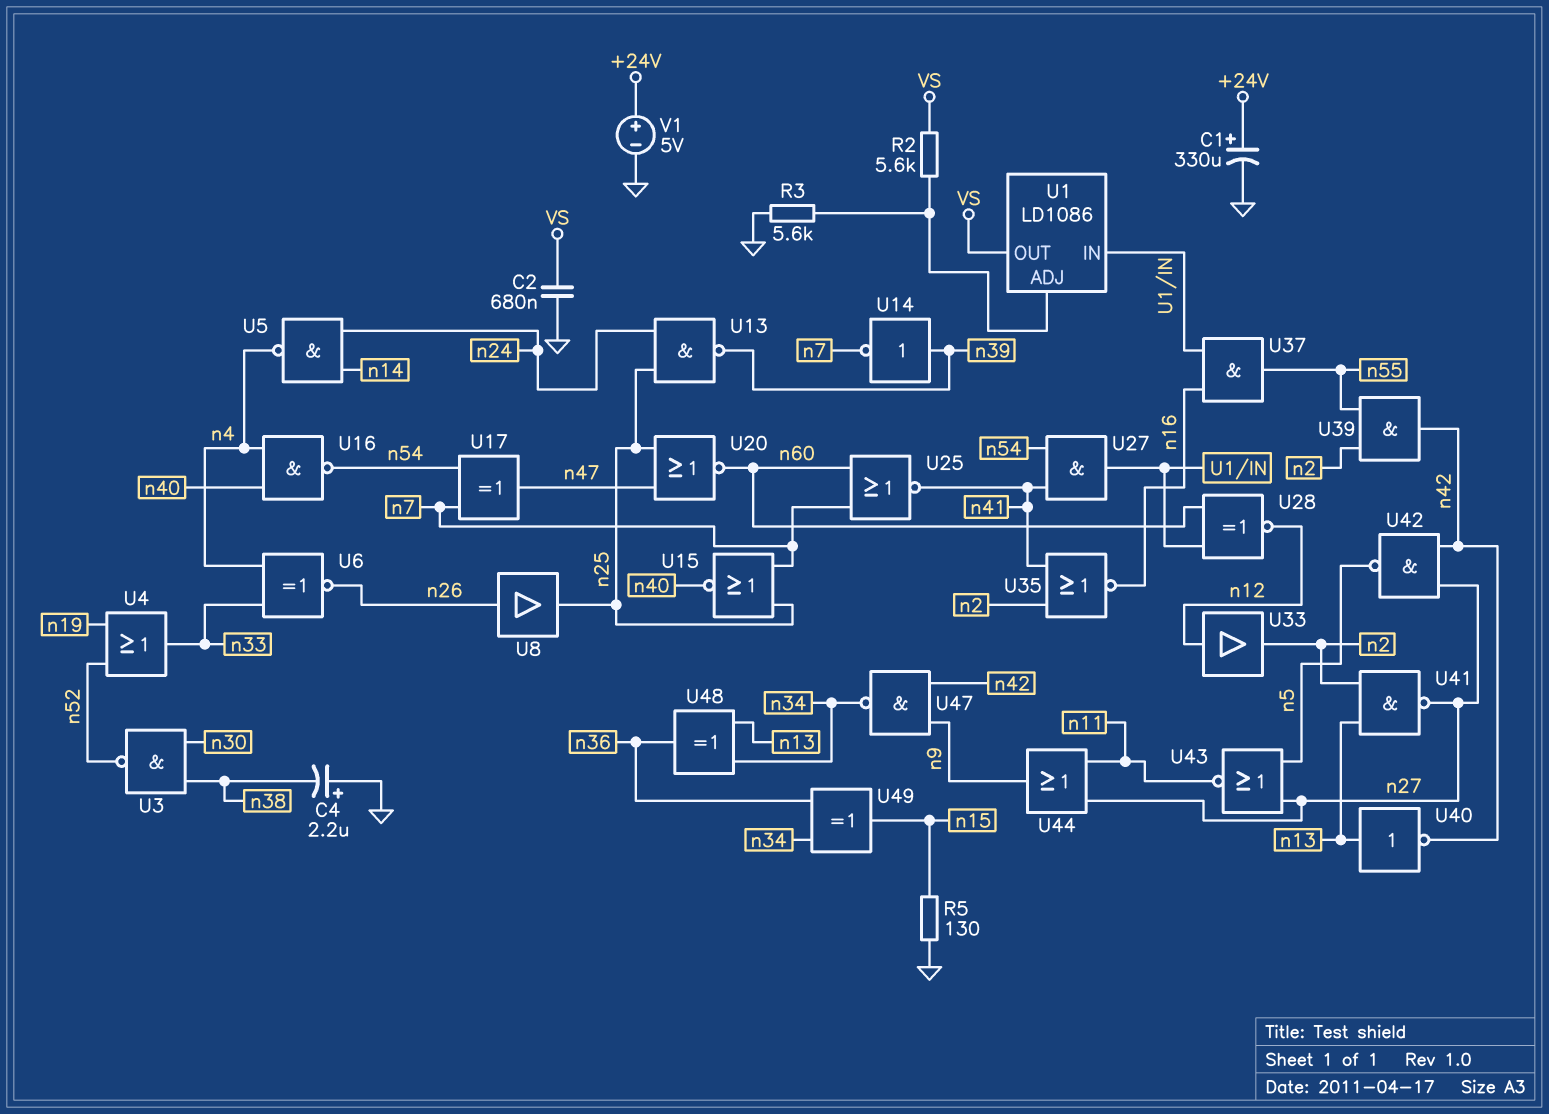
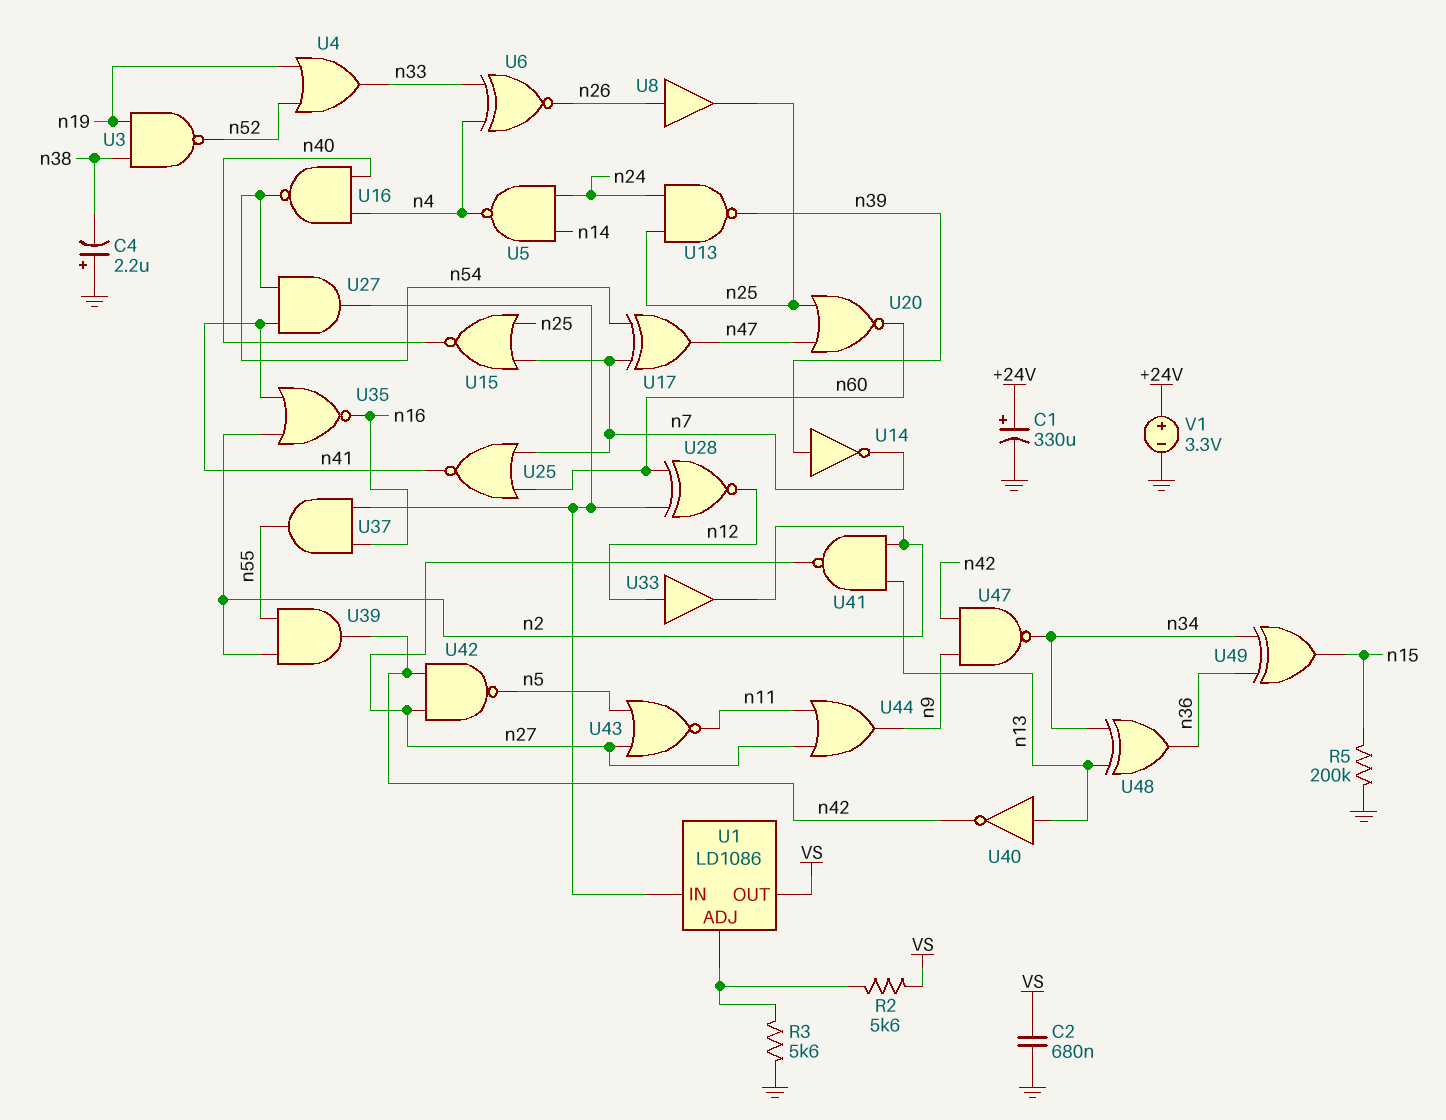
R5: 130 (GND, n15) -> 200k (GND, n15)
U3: NAND (in n30, in n38, out n52) -> NAND (in n19, in n38, out n52)
V1: 5V (plus +24V, minus GND) -> 3.3V (plus +24V, minus GND)

